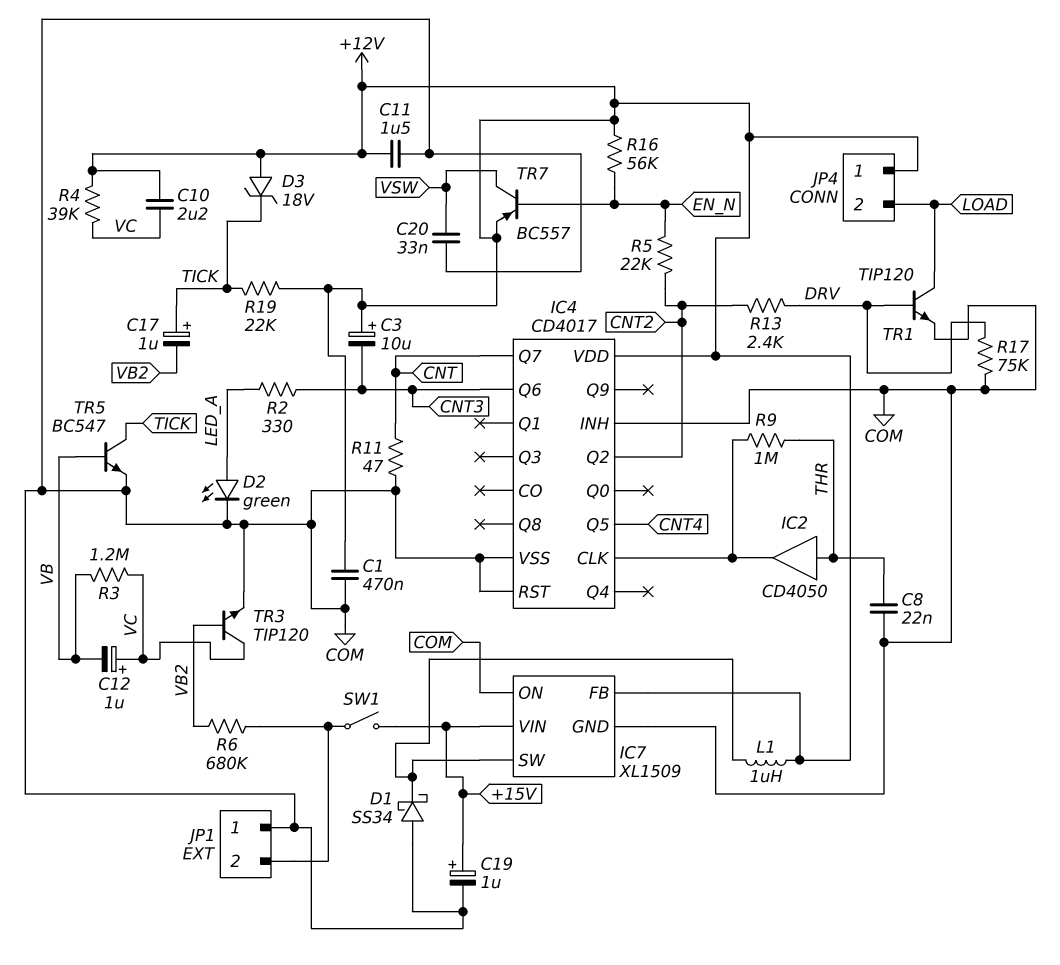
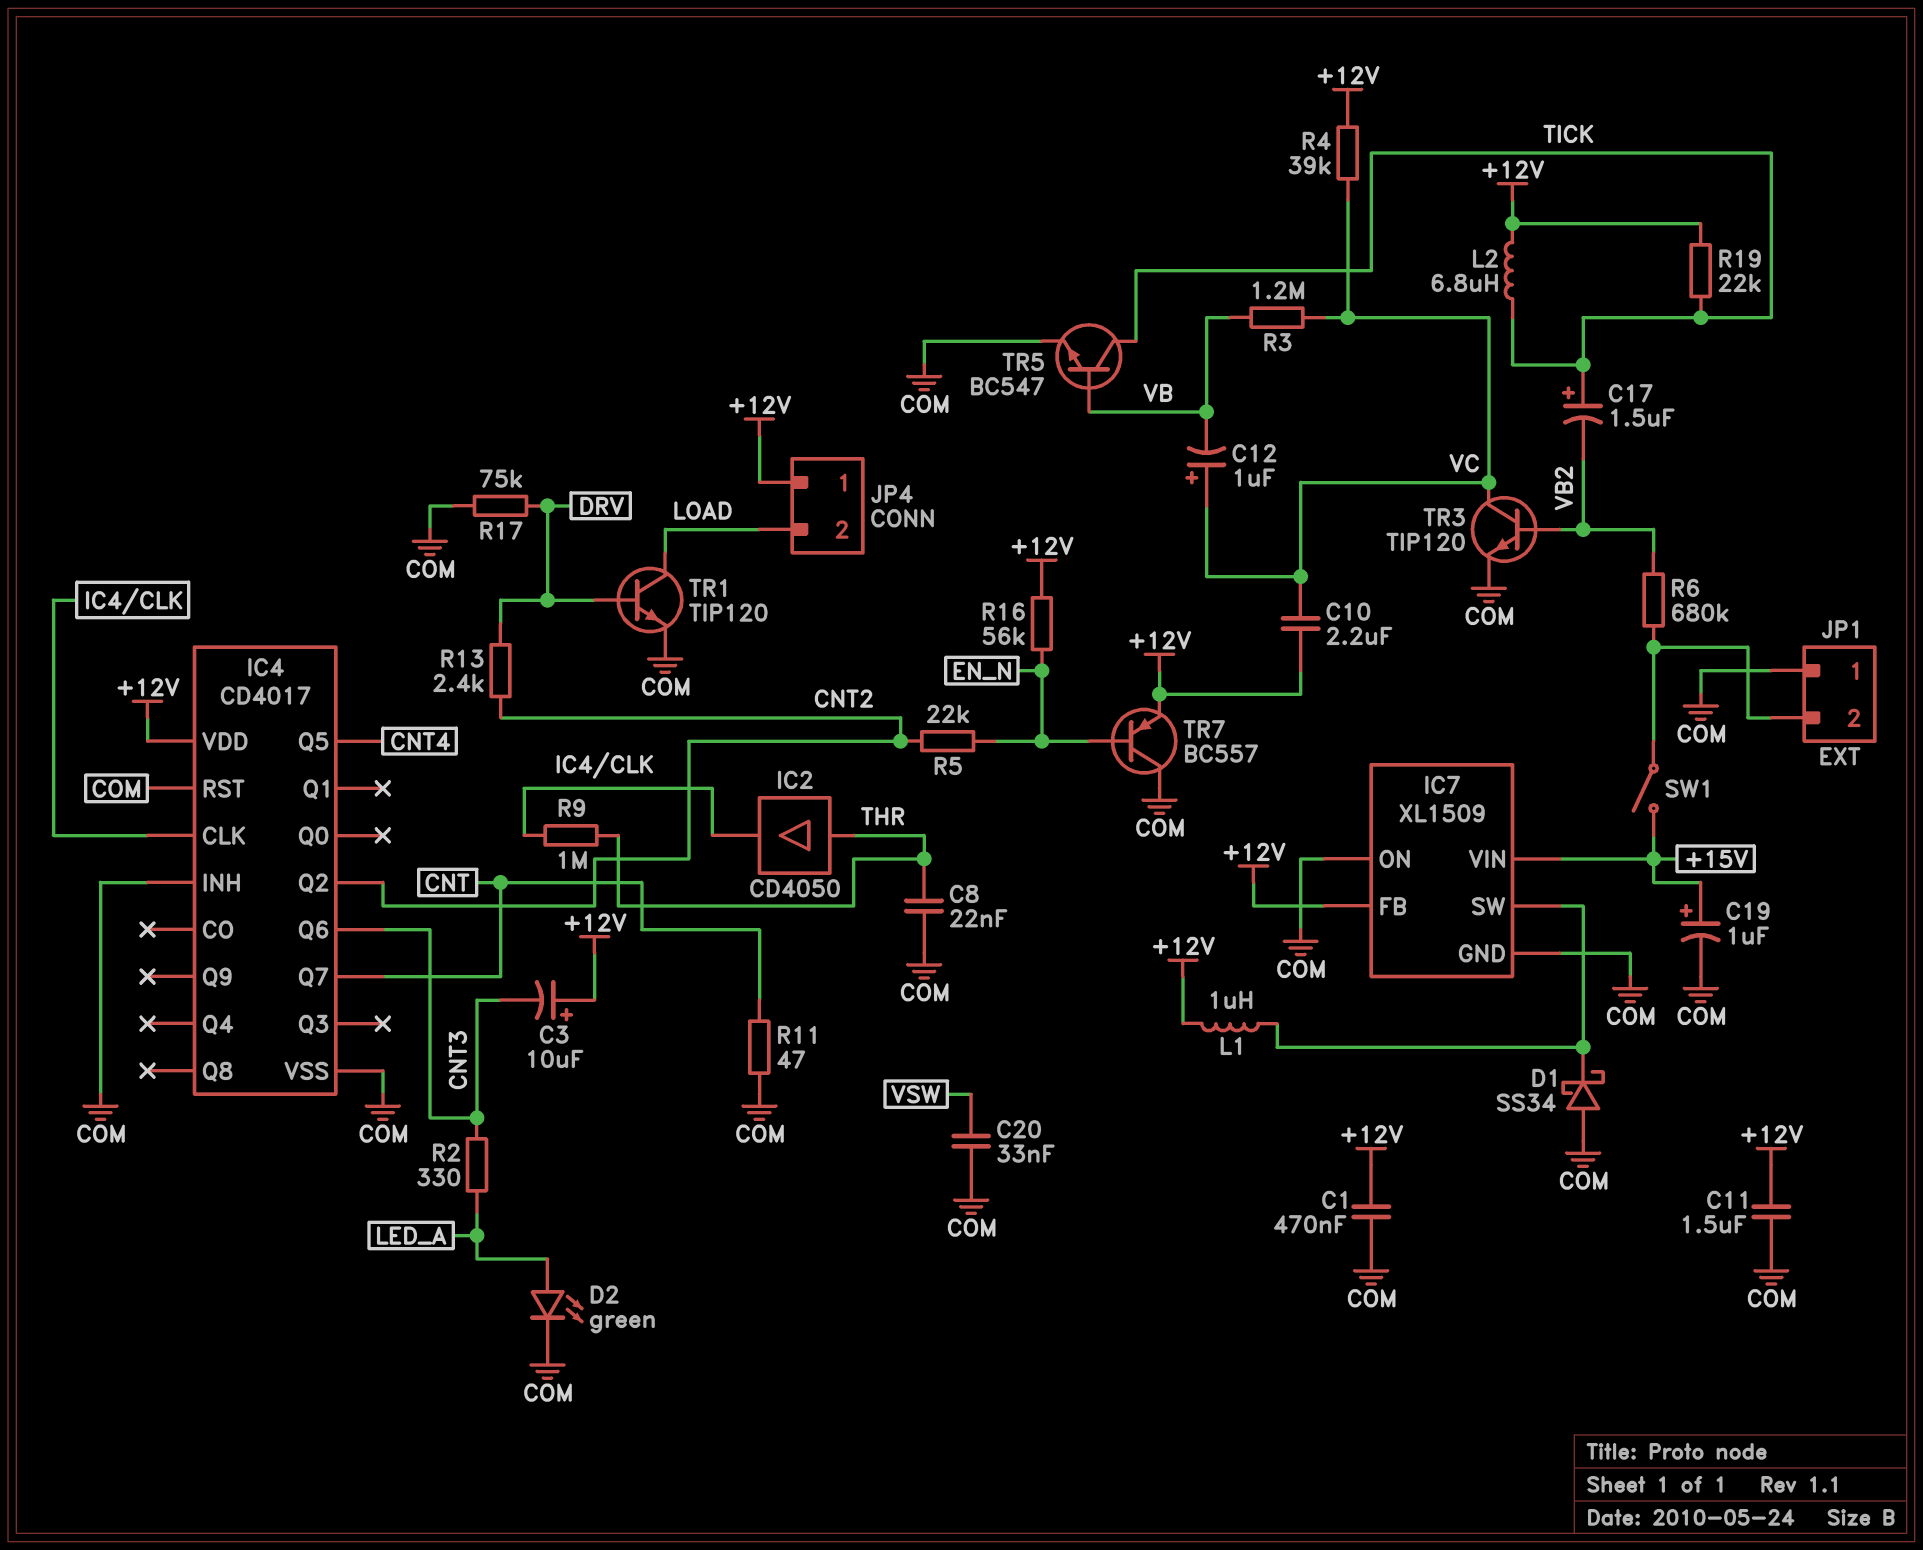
C17: 1uF (plus TICK, minus VB2) -> 1.5uF (plus TICK, minus VB2)
D3: zener 18V (A +12V, K TICK) -> none
L2: none -> 6.8uH (+12V, TICK)
TR7: PNP BC557 (B EN_N, C VSW, E +12V) -> PNP BC557 (B EN_N, C COM, E +12V)

